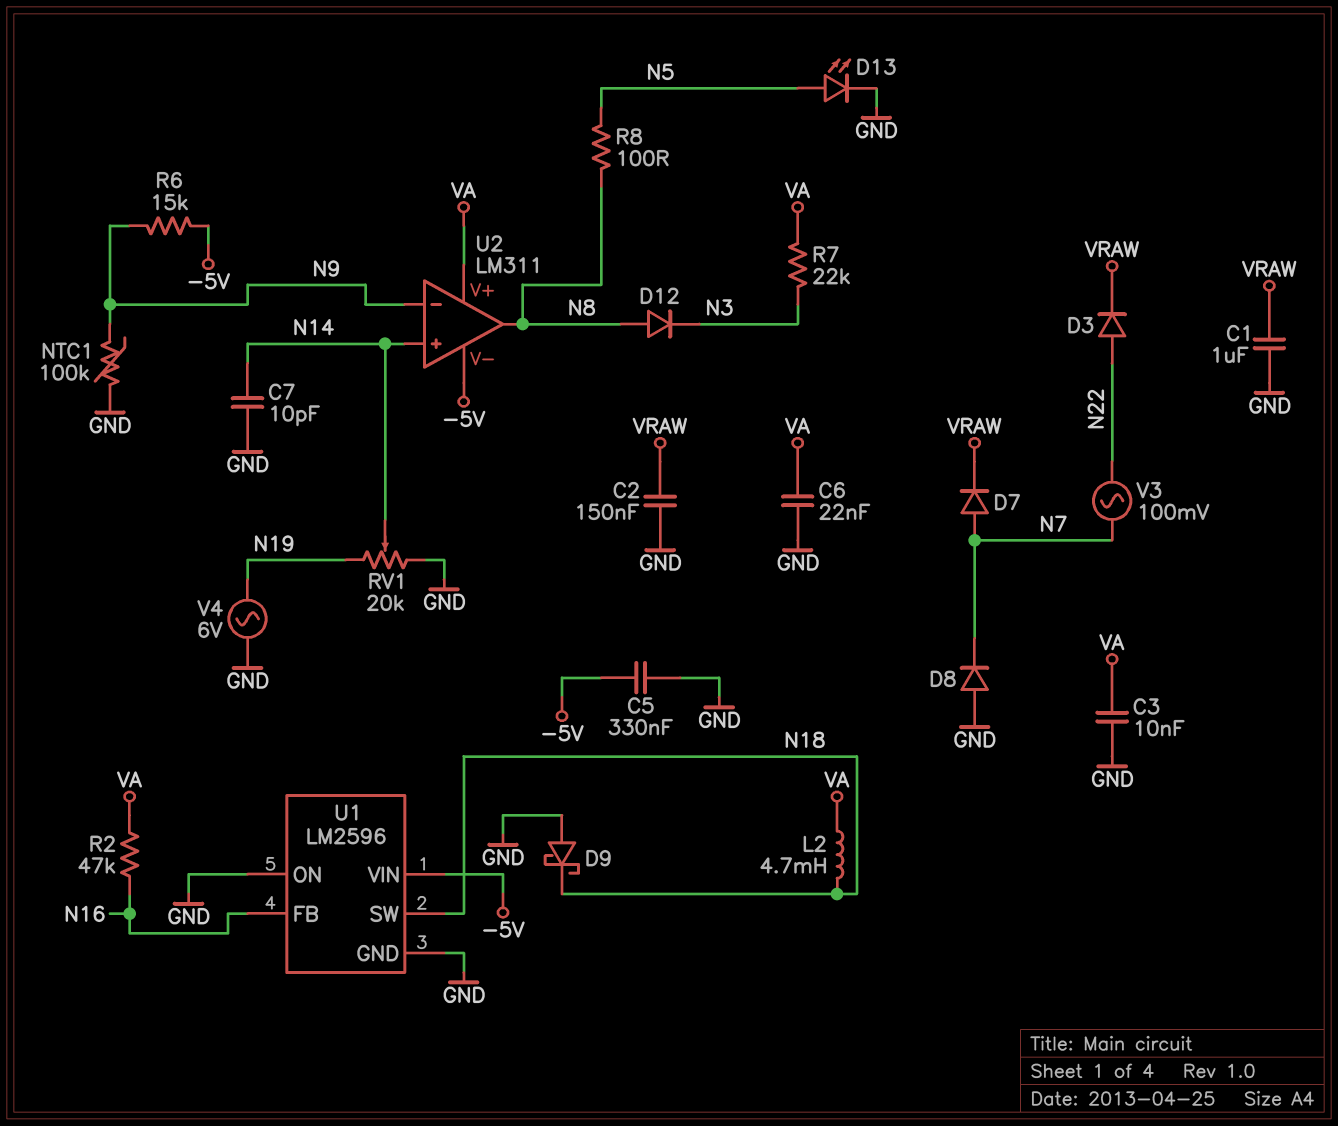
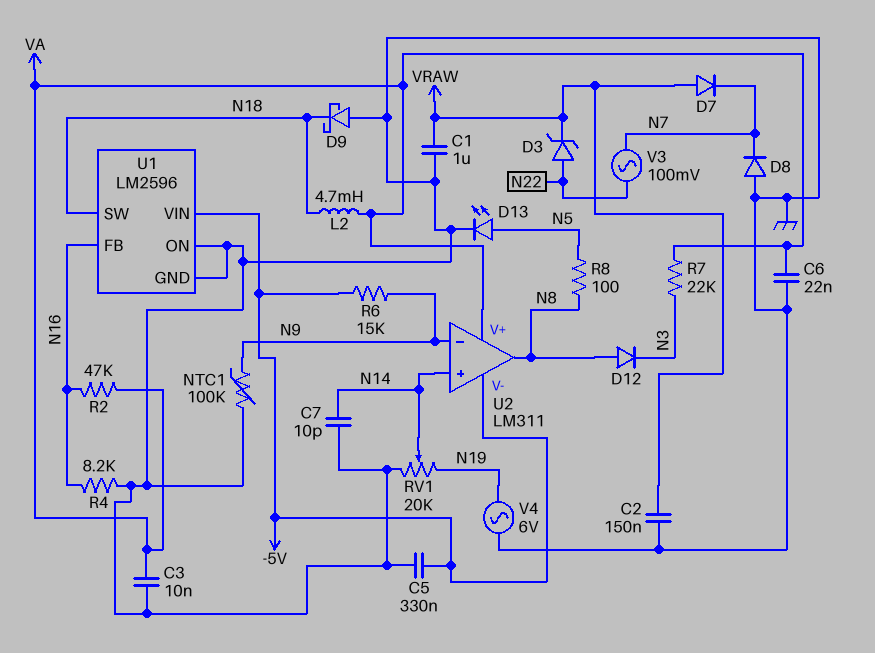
D3: diode (A N22, K VRAW) -> zener (A N22, K VRAW)
D7: diode (A N7, K VRAW) -> diode (A VRAW, K N7)
R4: none -> 8.2k (GND, N16)

